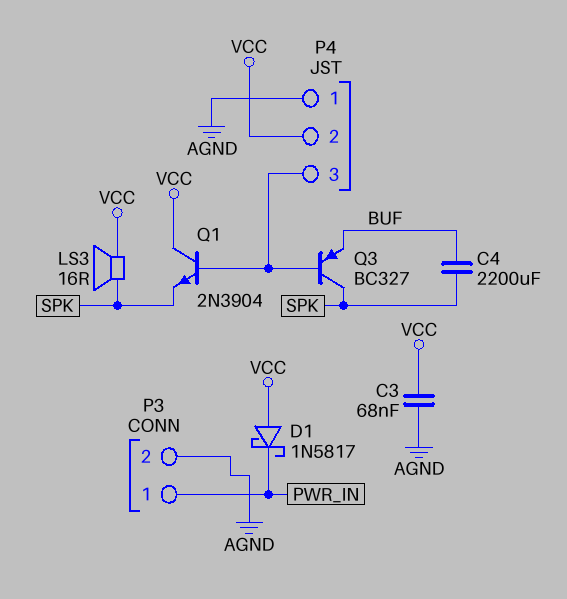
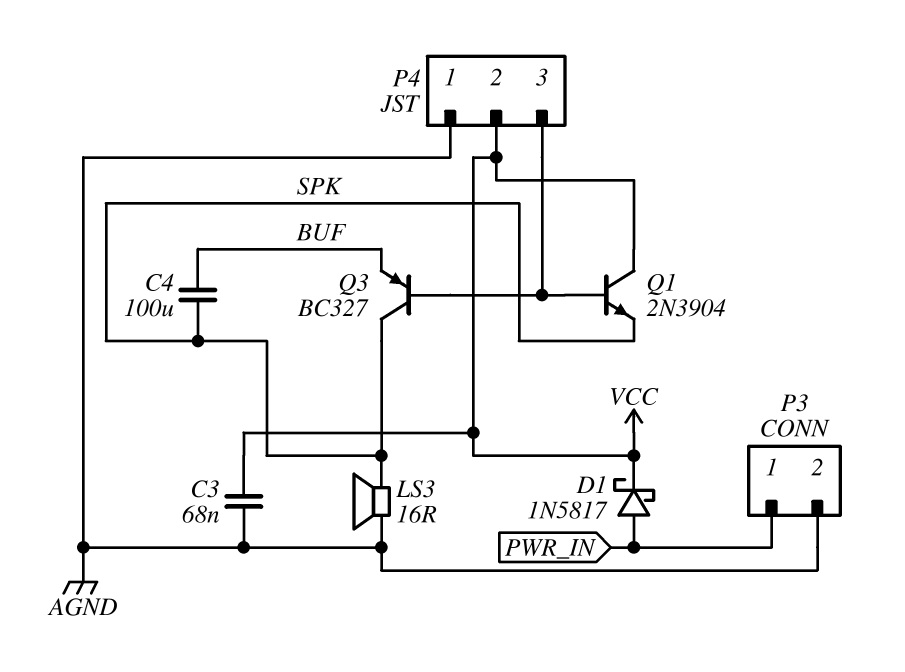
C4: 2200uF (BUF, SPK) -> 100uF (BUF, SPK)
D1: schottky 1N5817 (A VCC, K PWR_IN) -> schottky 1N5817 (A PWR_IN, K VCC)
LS3: speaker 16R (SPK, VCC) -> speaker 16R (AGND, SPK)

